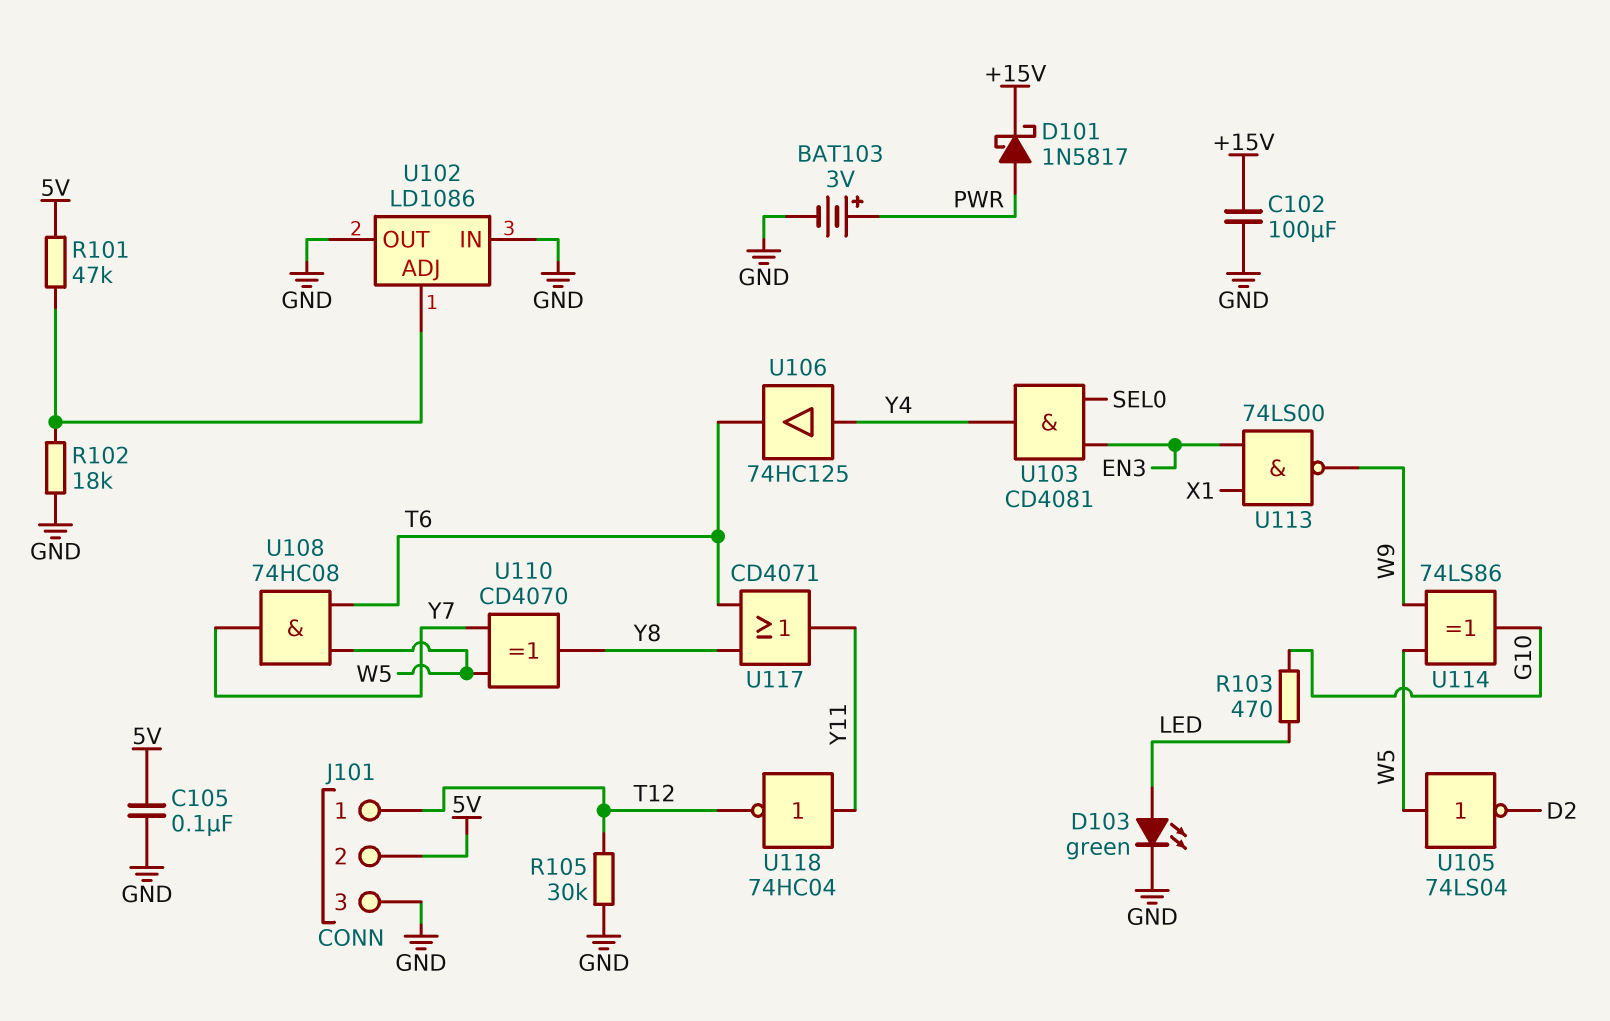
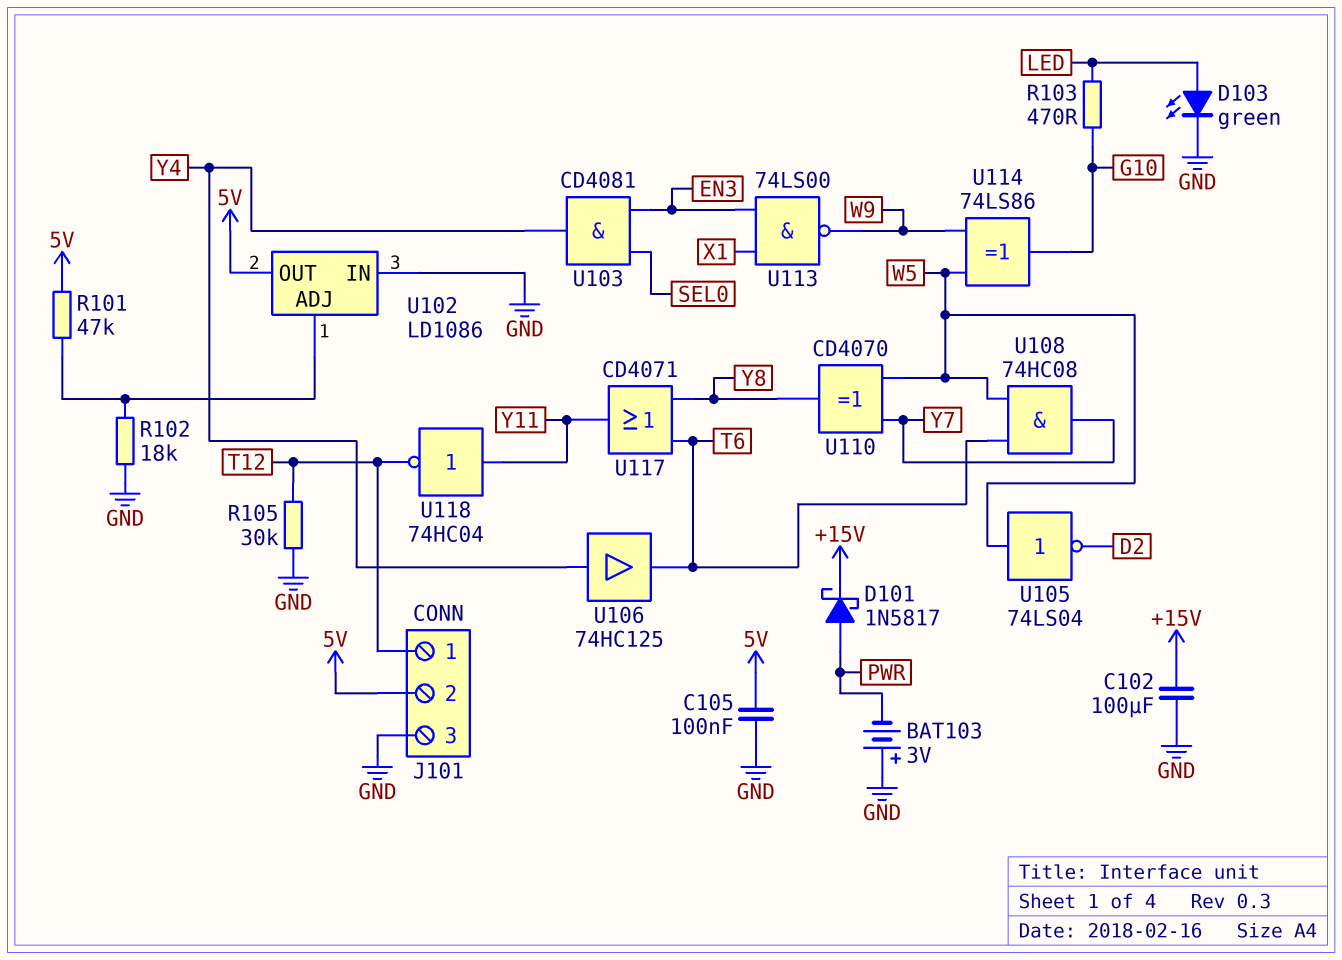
BAT103: 3V (plus PWR, minus GND) -> 3V (plus GND, minus PWR)
U102 pin OUT: GND -> 5V

